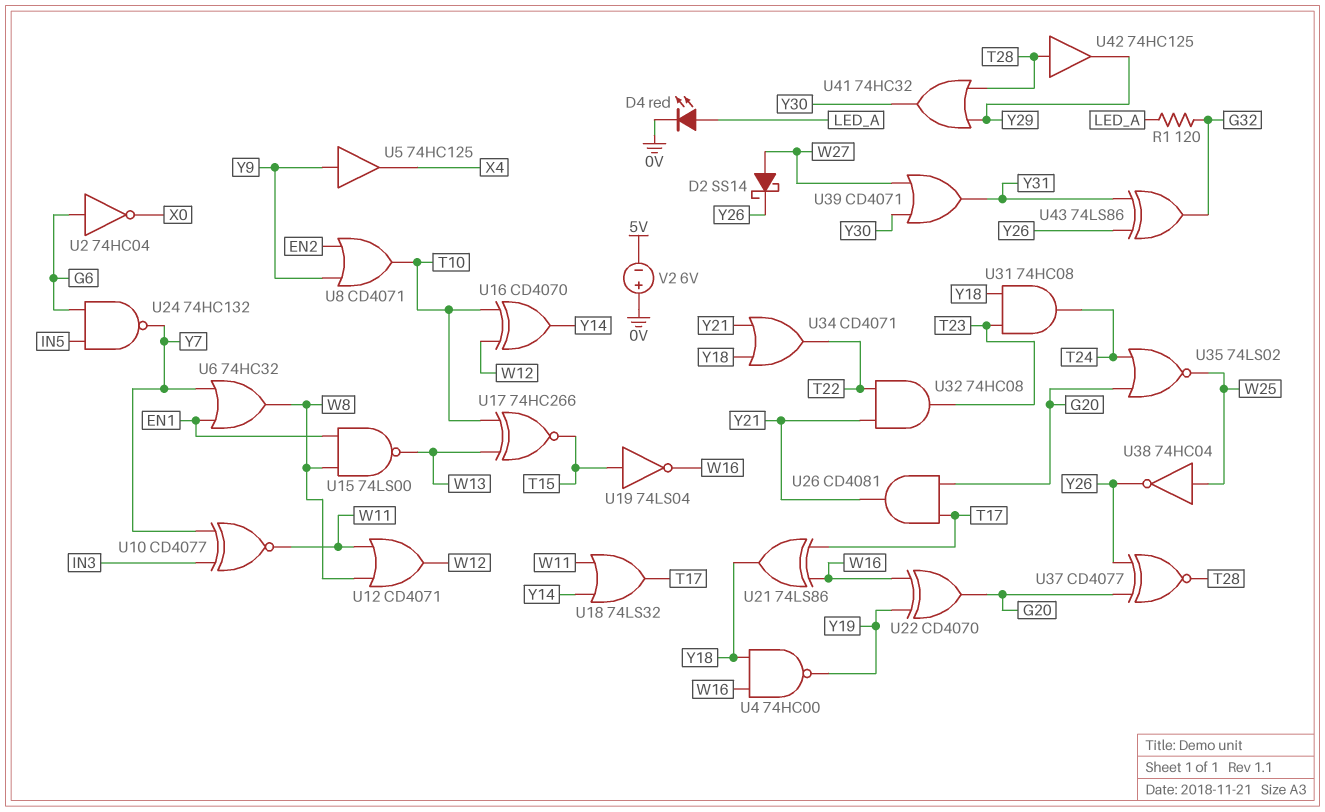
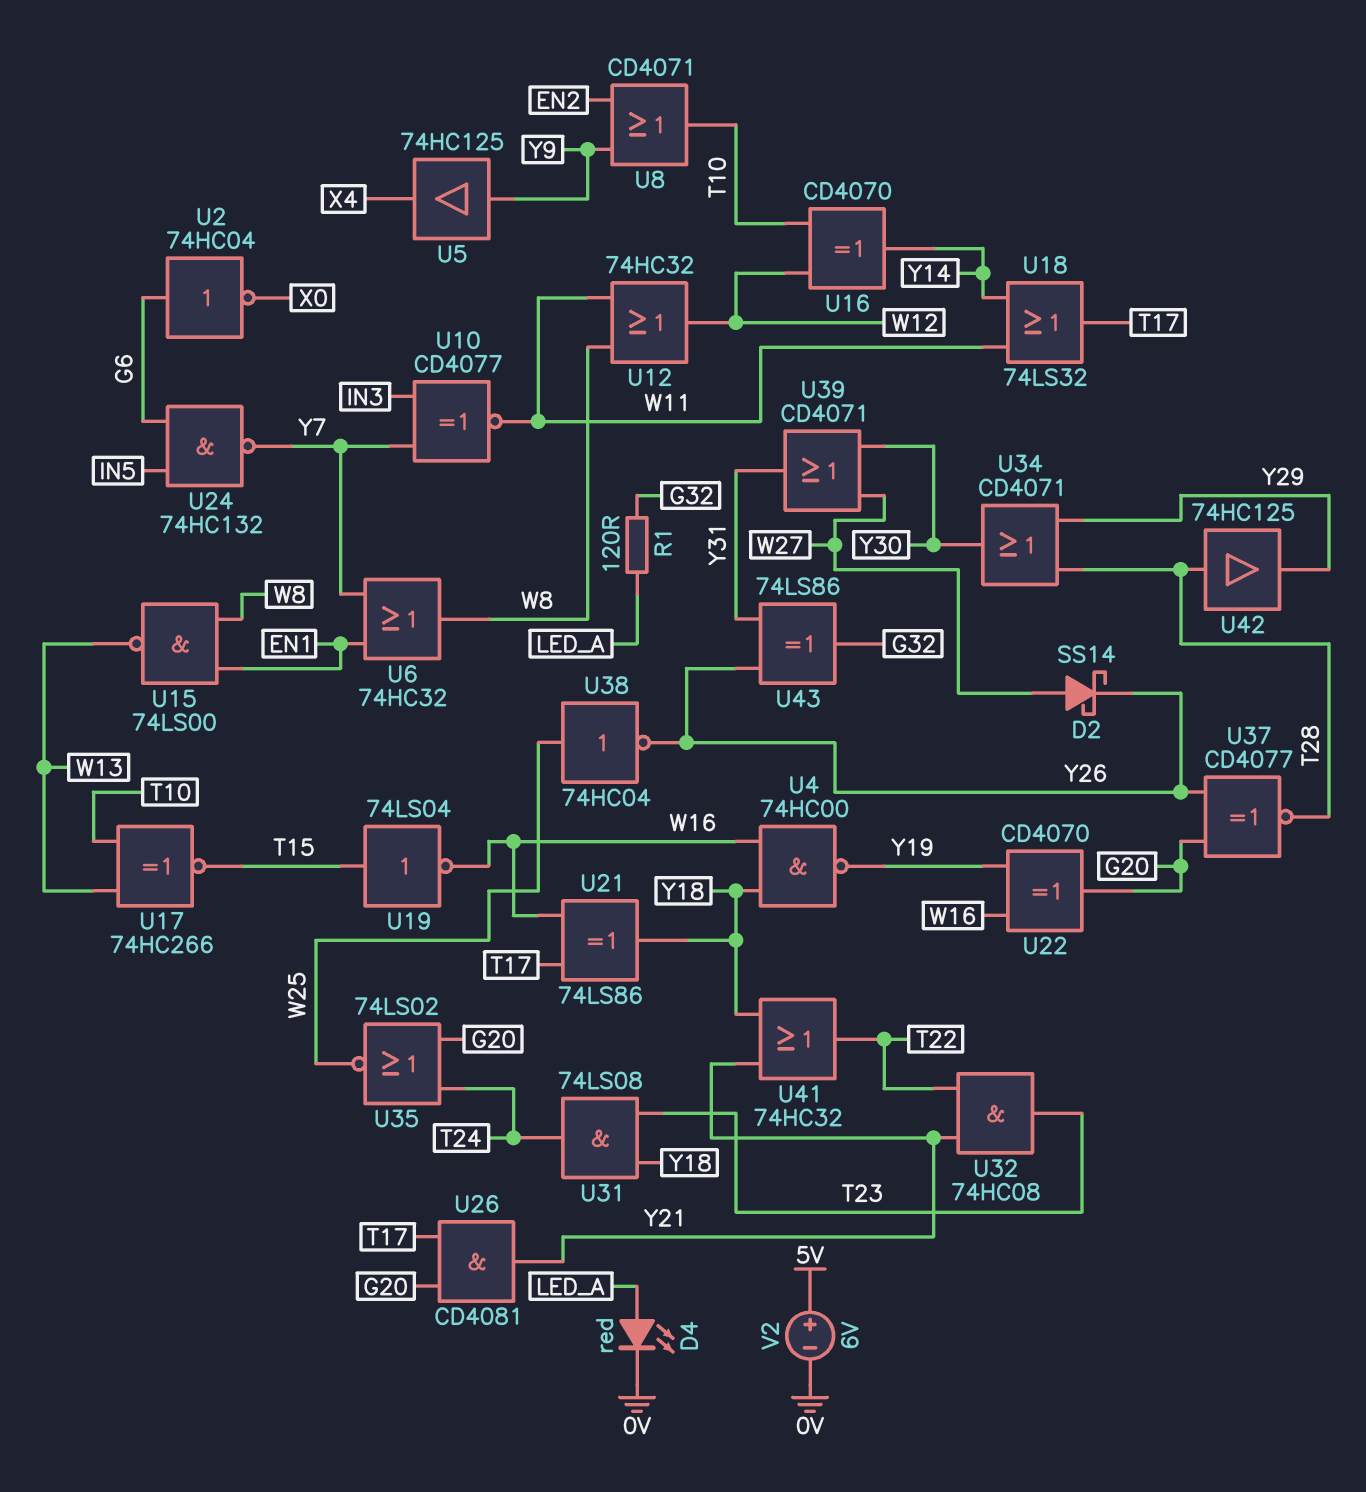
U12: OR CD4071 (in W8, in W11, out W12) -> OR 74HC32 (in W8, in W11, out W12)
U31: AND 74HC08 (in T23, in Y18, out T24) -> AND 74LS08 (in T23, in Y18, out T24)
U34: OR CD4071 (in Y18, in Y21, out T22) -> OR CD4071 (in T28, in Y29, out Y30)
U41: OR 74HC32 (in T28, in Y29, out Y30) -> OR 74HC32 (in Y18, in Y21, out T22)
V2: 6V (plus 0V, minus 5V) -> 6V (plus 5V, minus 0V)

